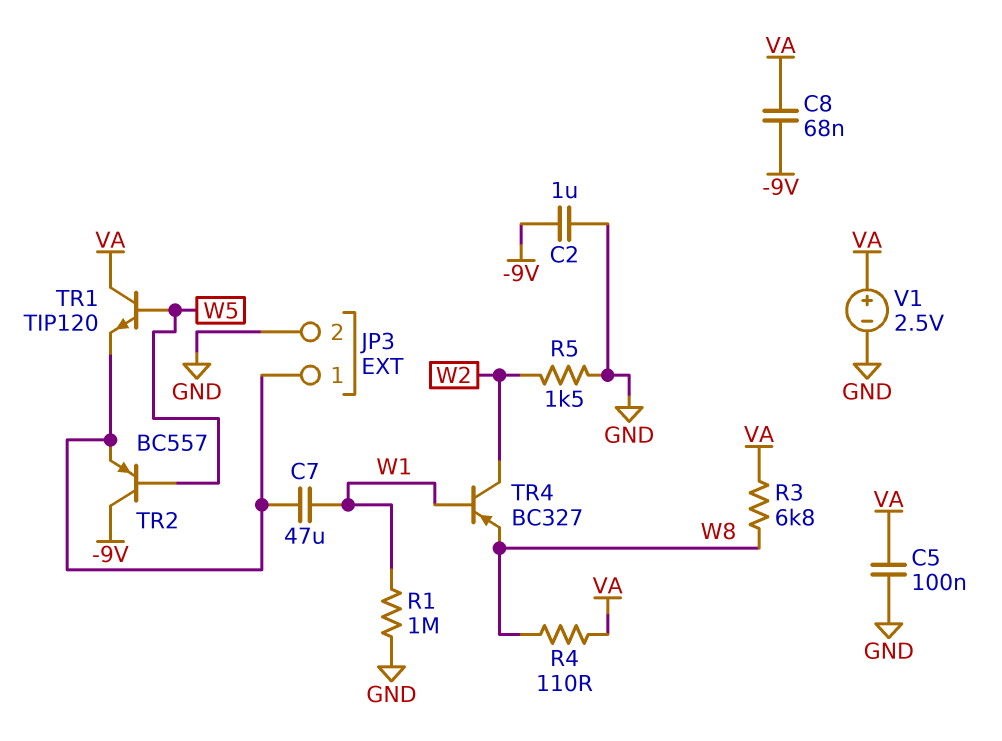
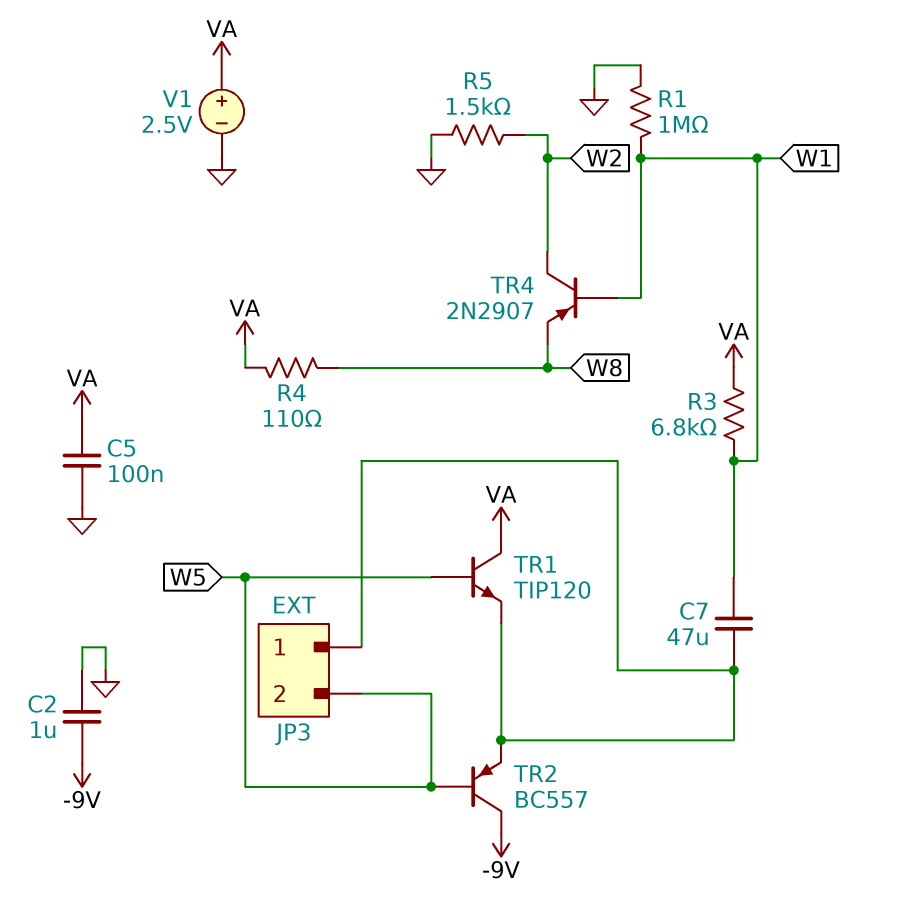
C8: 68nF (-9V, VA) -> none
JP3 pin 2: GND -> W5
R3: 6.8k (VA, W8) -> 6.8k (VA, W1)
TR4: PNP BC327 (B W1, C W2, E W8) -> PNP 2N2907 (B W1, C W2, E W8)

